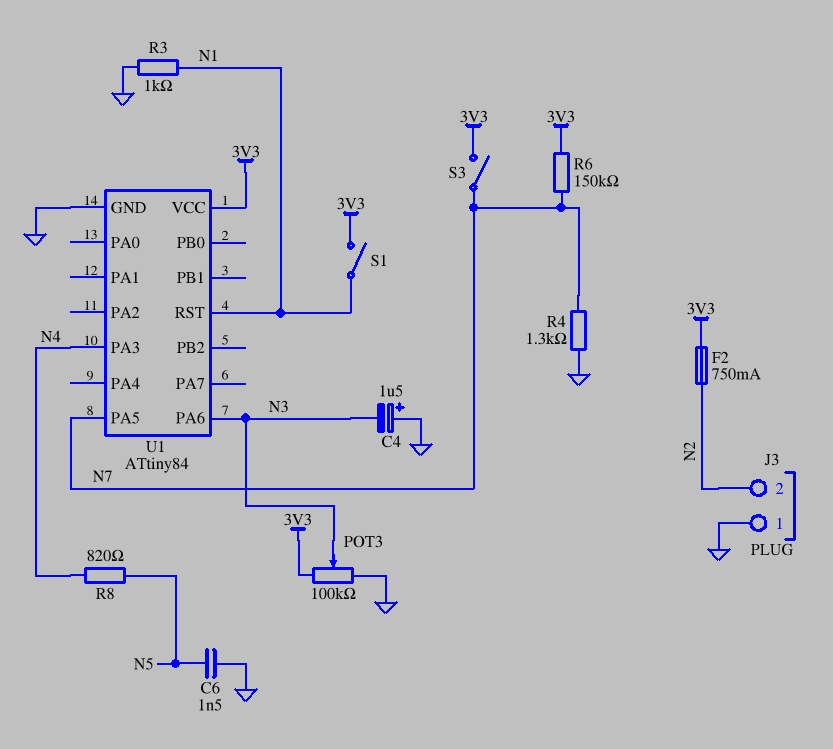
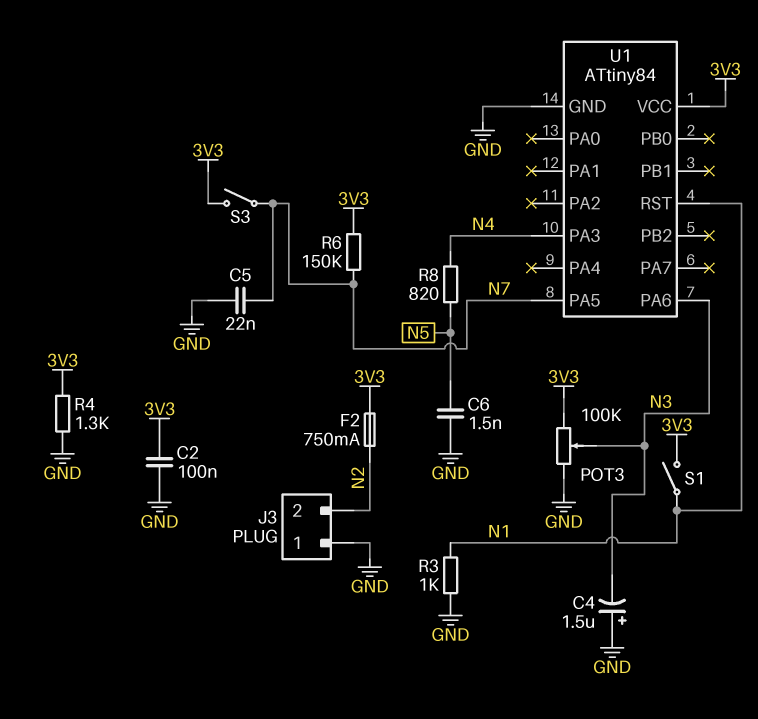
C2: none -> 100nF (3V3, GND)
C5: none -> 22nF (GND, N7)
R4: 1.3k (GND, N7) -> 1.3k (3V3, GND)

